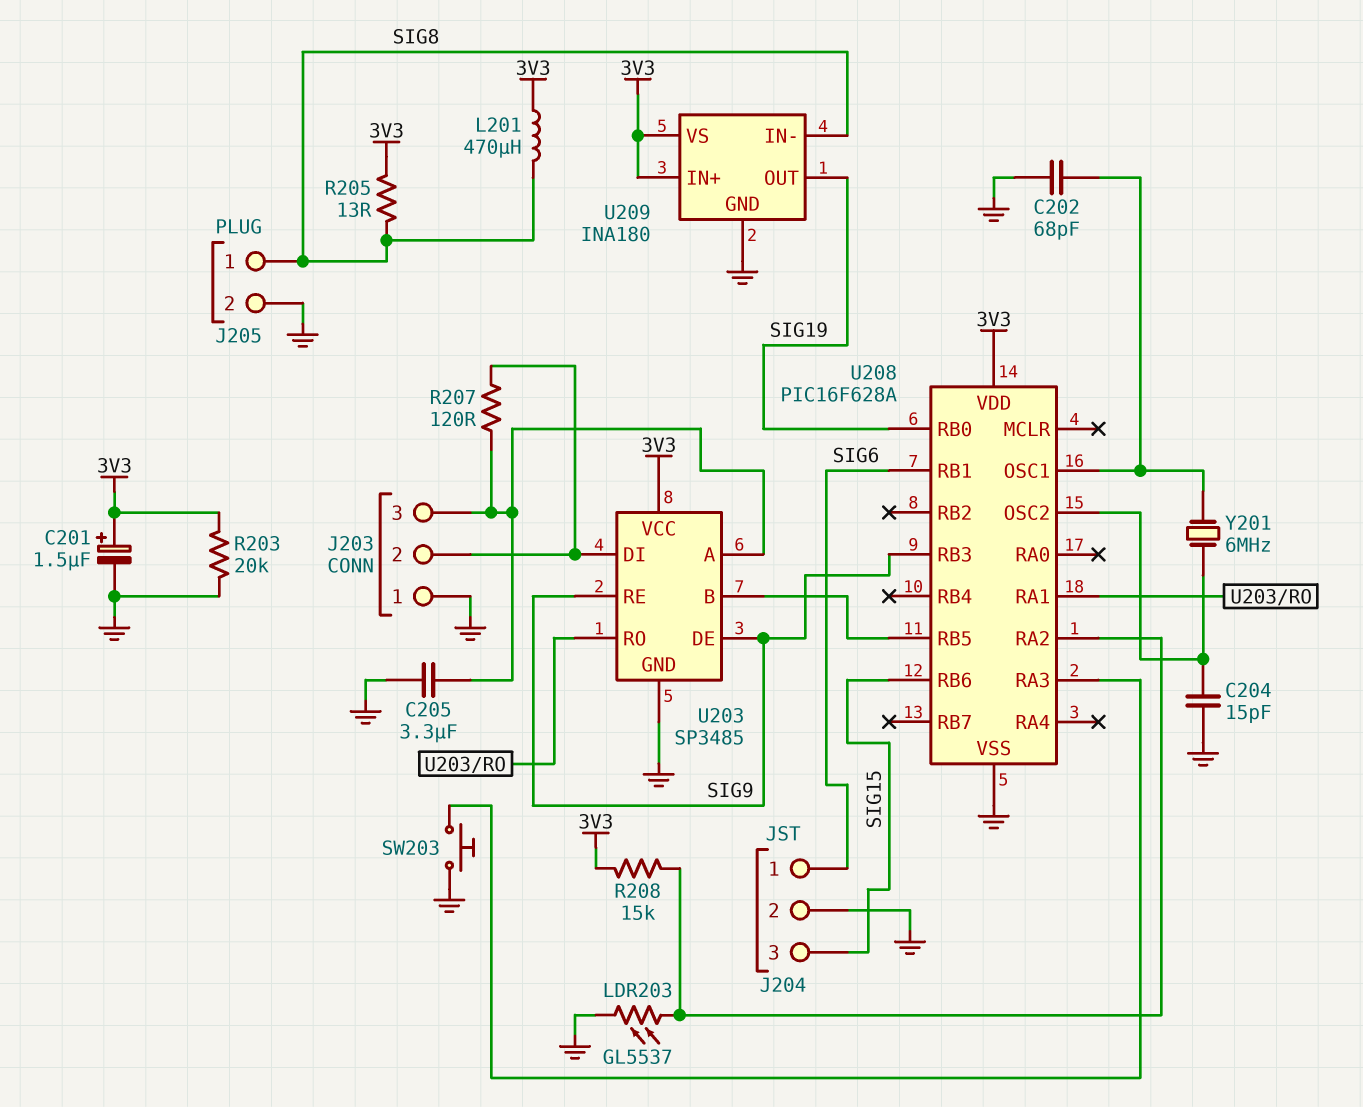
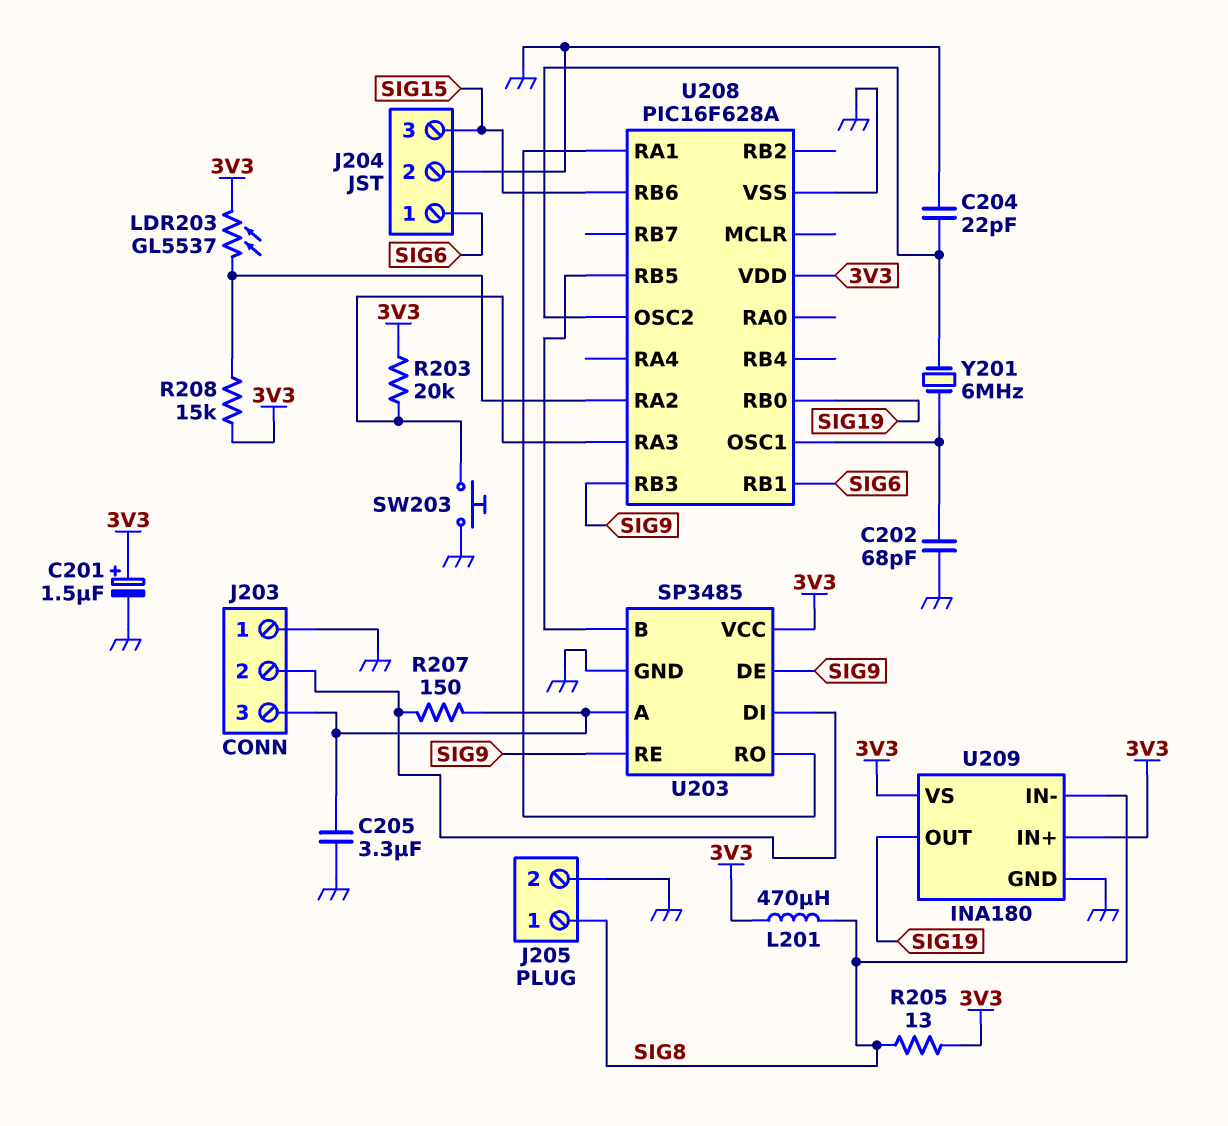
C204: 15pF (GND, U208/OSC2) -> 22pF (GND, U208/OSC2)
LDR203: GL5537 (GND, U208/RA2) -> GL5537 (3V3, U208/RA2)
R203: 20k (3V3, GND) -> 20k (3V3, U208/RA3)
R207: 120 (J203/2, J203/3) -> 150 (J203/2, J203/3)

